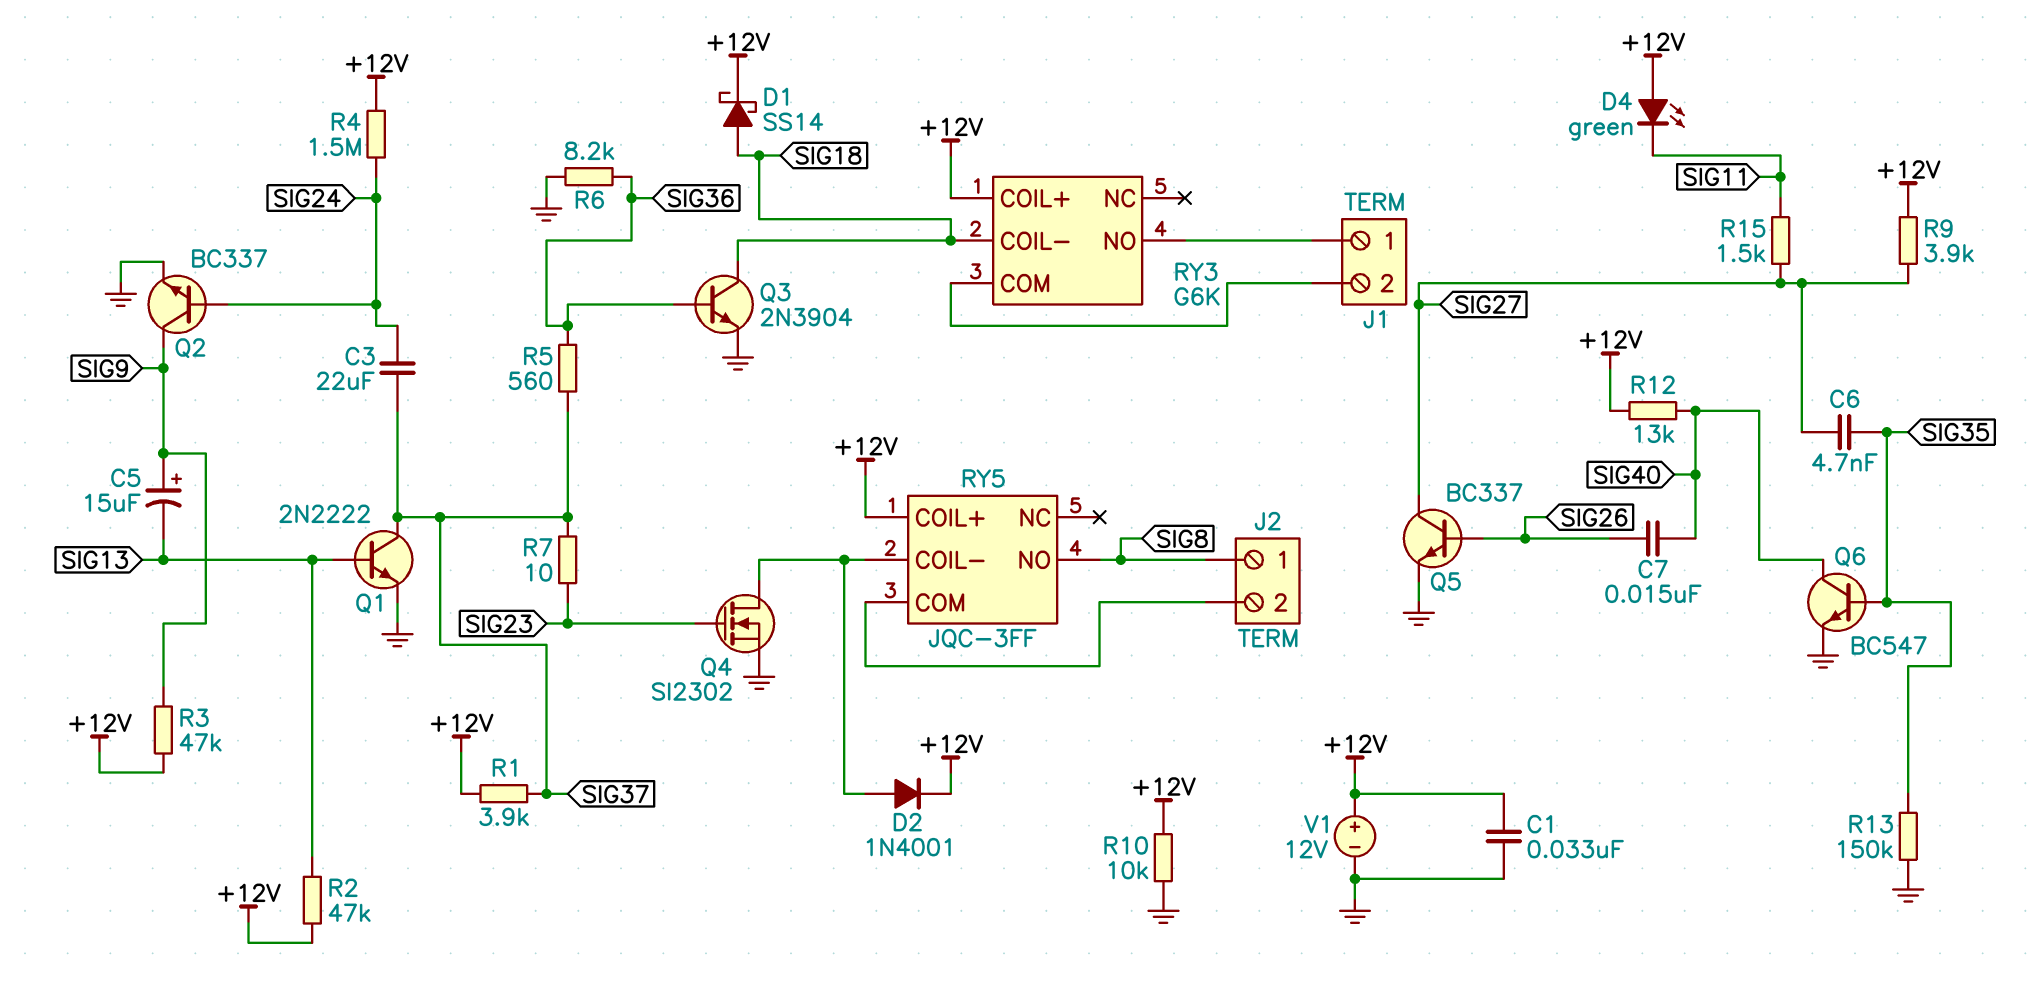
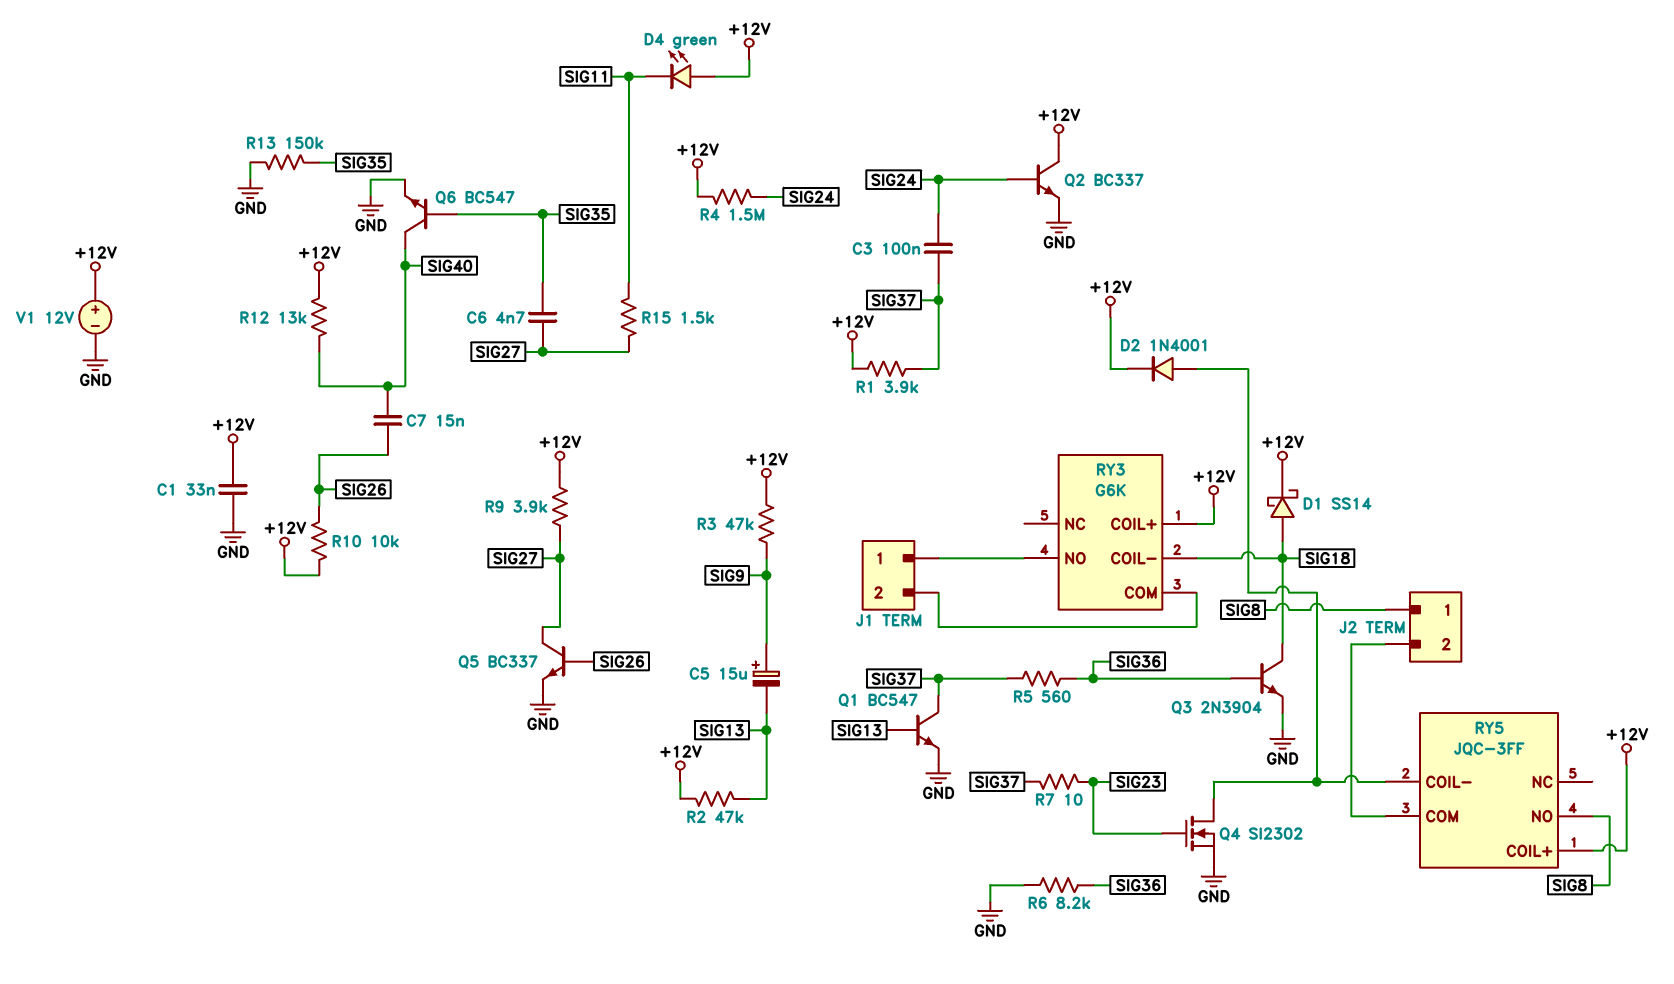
C3: 22uF (SIG24, SIG37) -> 100nF (SIG24, SIG37)
Q1: NPN 2N2222 (B SIG13, C SIG37, E GND) -> NPN BC547 (B SIG13, C SIG37, E GND)
Q2: NPN BC337 (B SIG24, C SIG9, E GND) -> NPN BC337 (B SIG24, C +12V, E GND)
R10: 10k (+12V, GND) -> 10k (+12V, SIG26)

